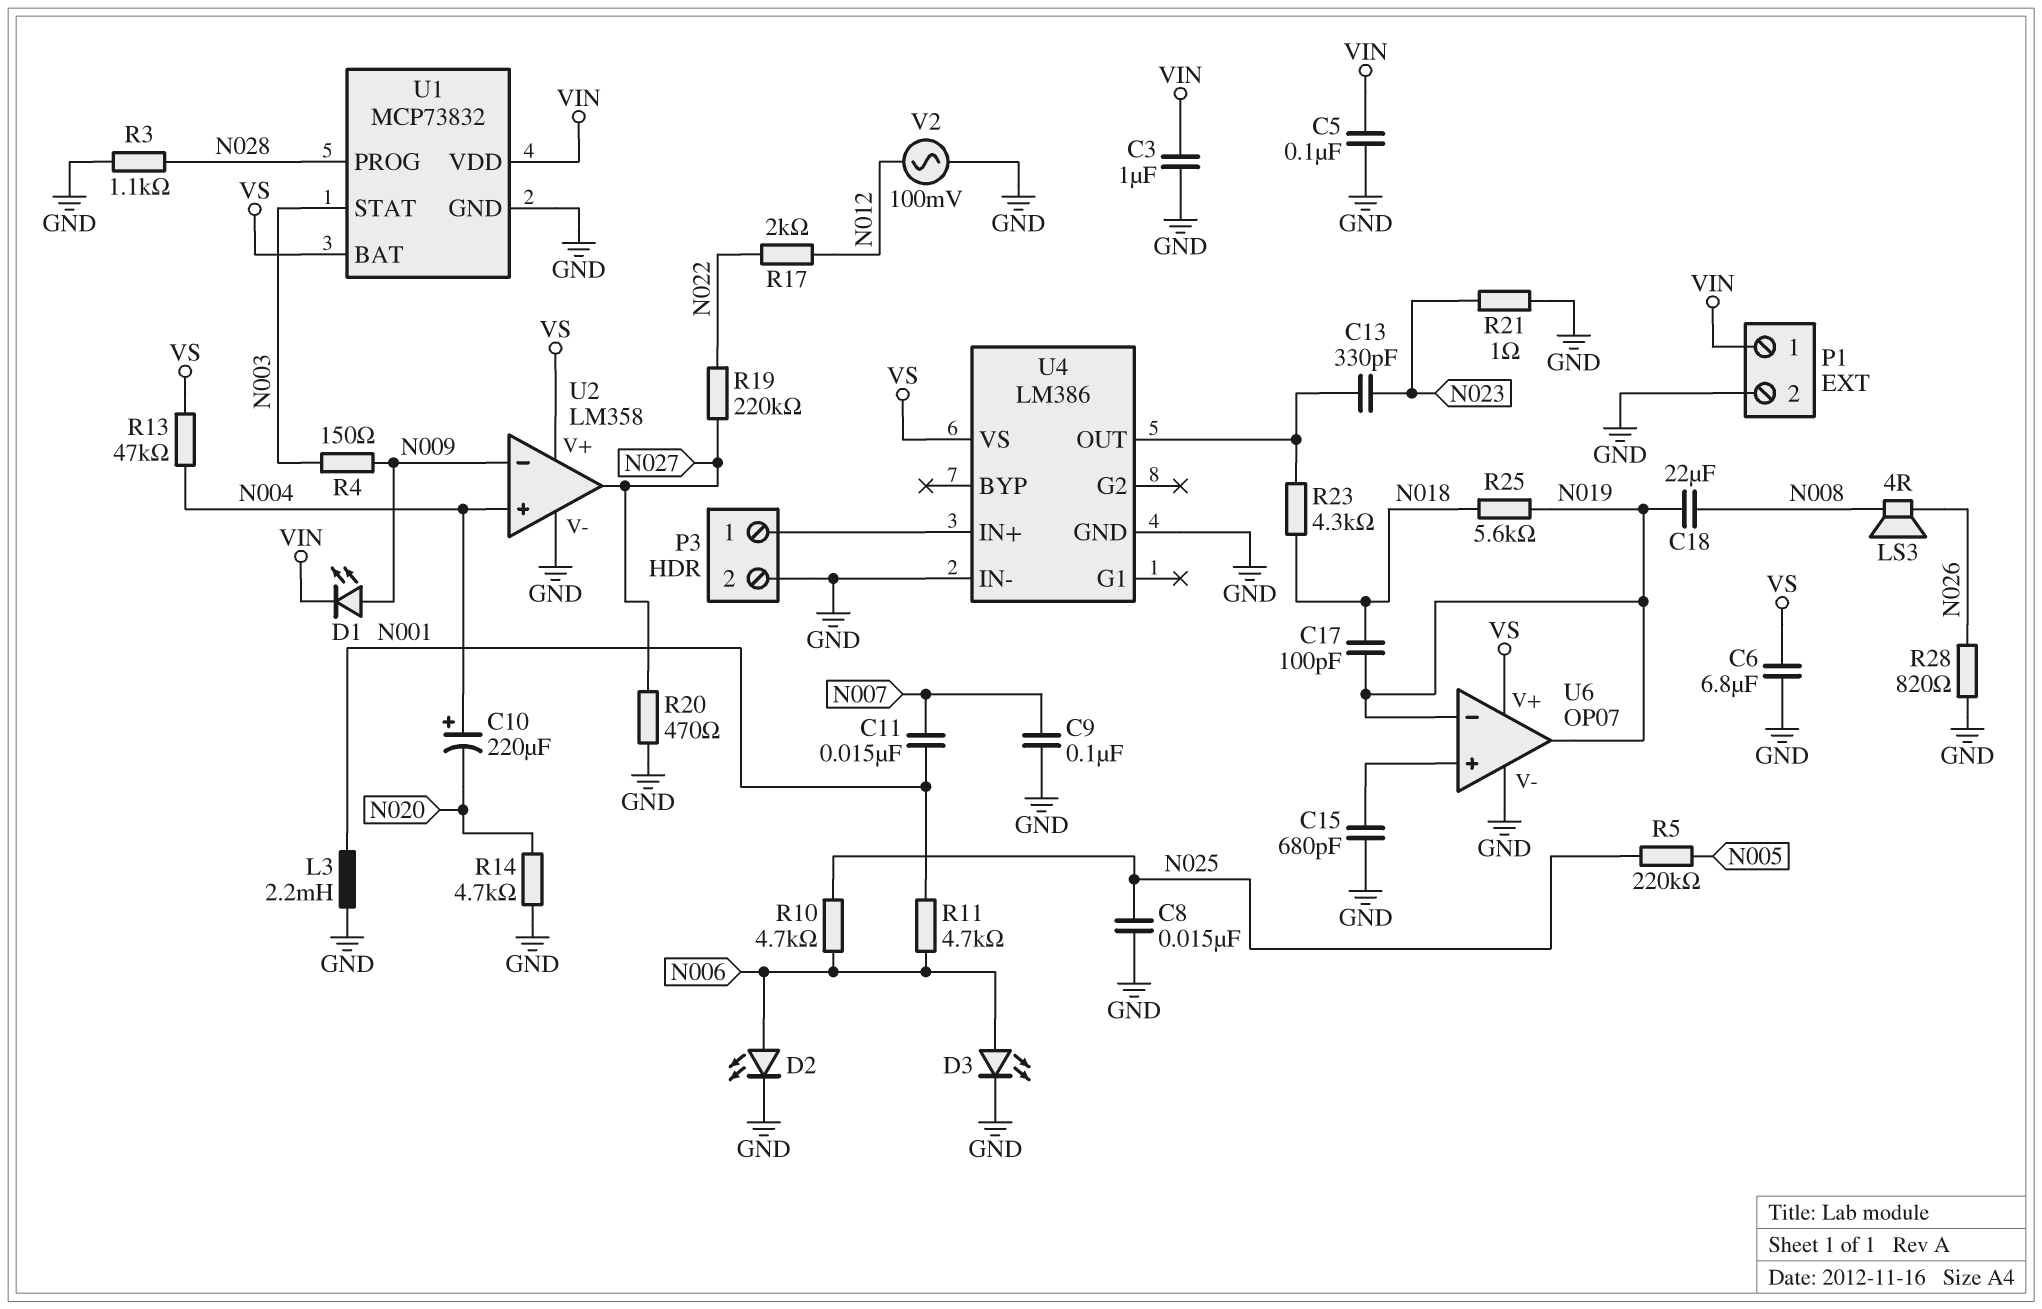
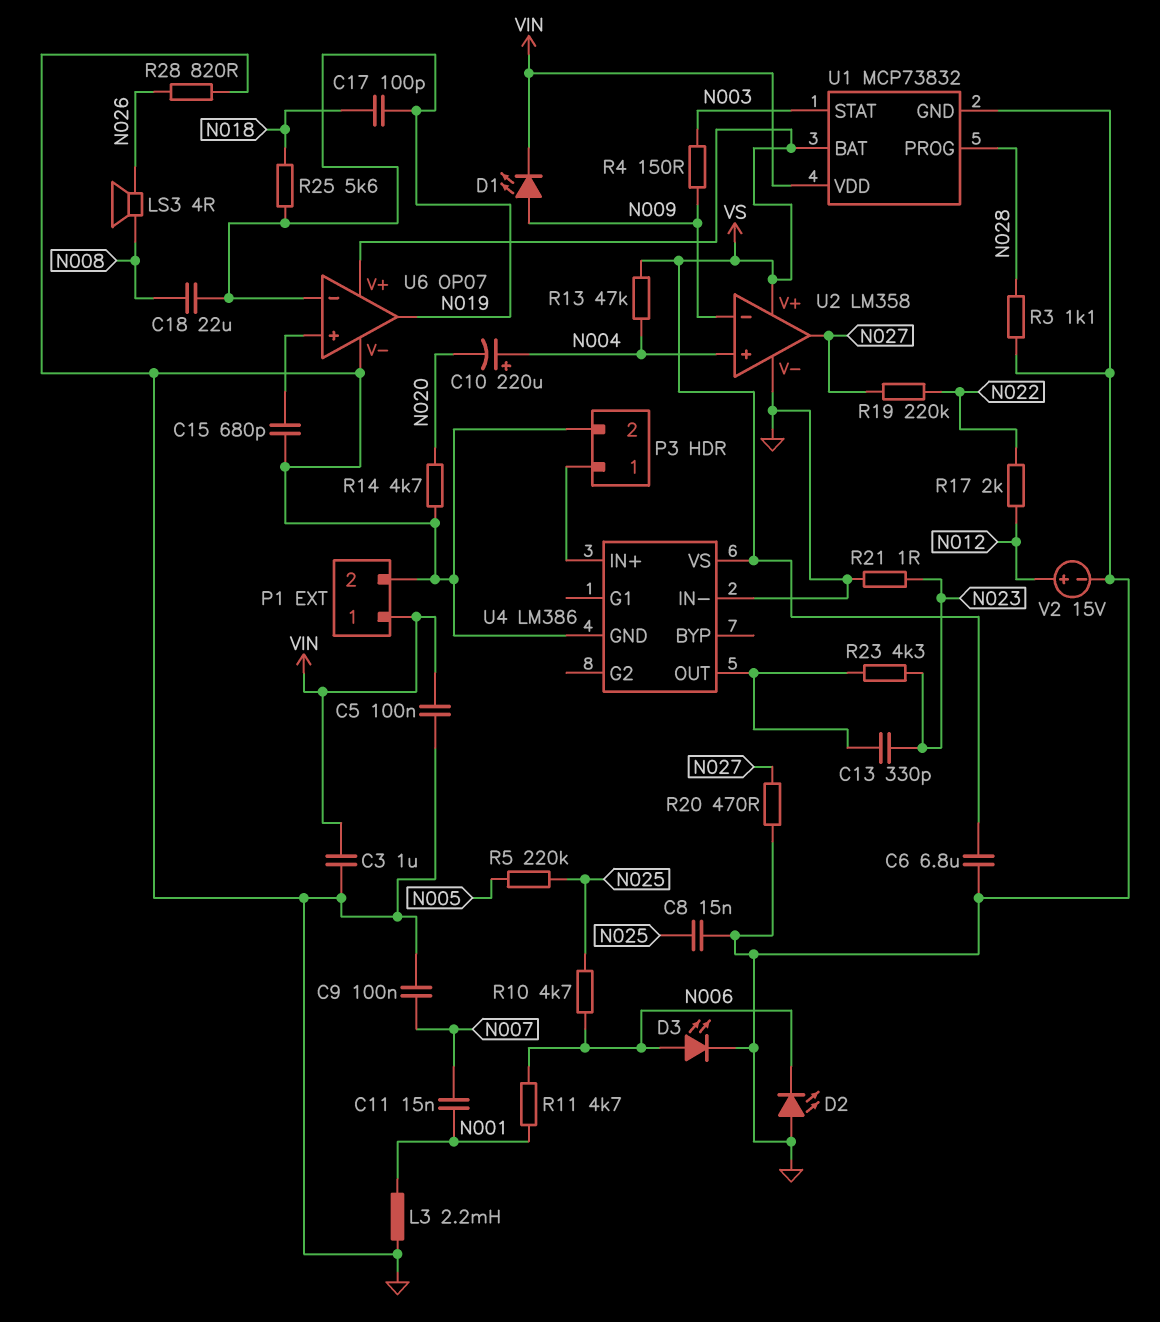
D2: LED (A N006, K GND) -> LED (A GND, K N006)
R23: 4.3k (N018, U4/OUT) -> 4.3k (N023, U4/OUT)
V2: AC 100mV (GND, N012) -> 15V (plus N012, minus GND)

